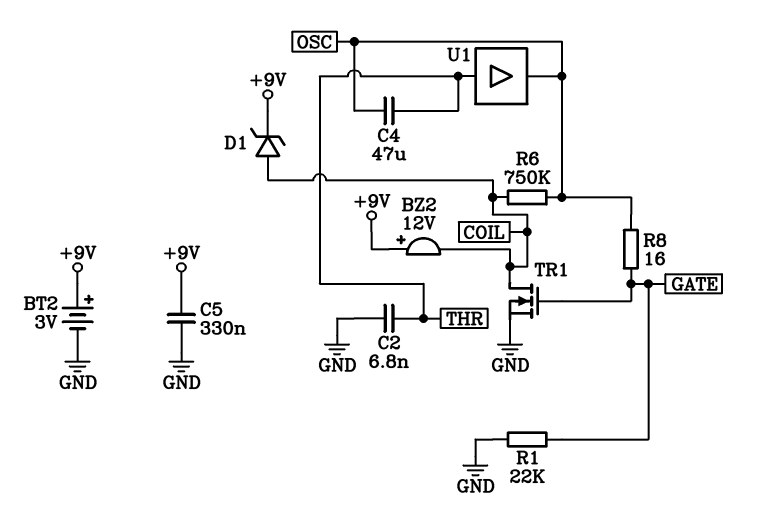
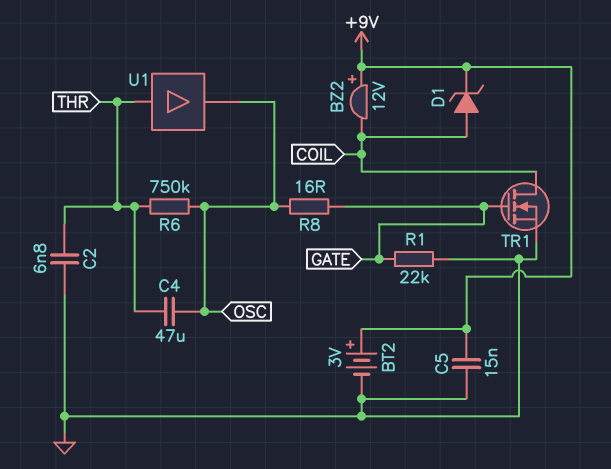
C5: 330nF (+9V, GND) -> 15nF (+9V, GND)
R6: 750k (COIL, OSC) -> 750k (OSC, THR)

